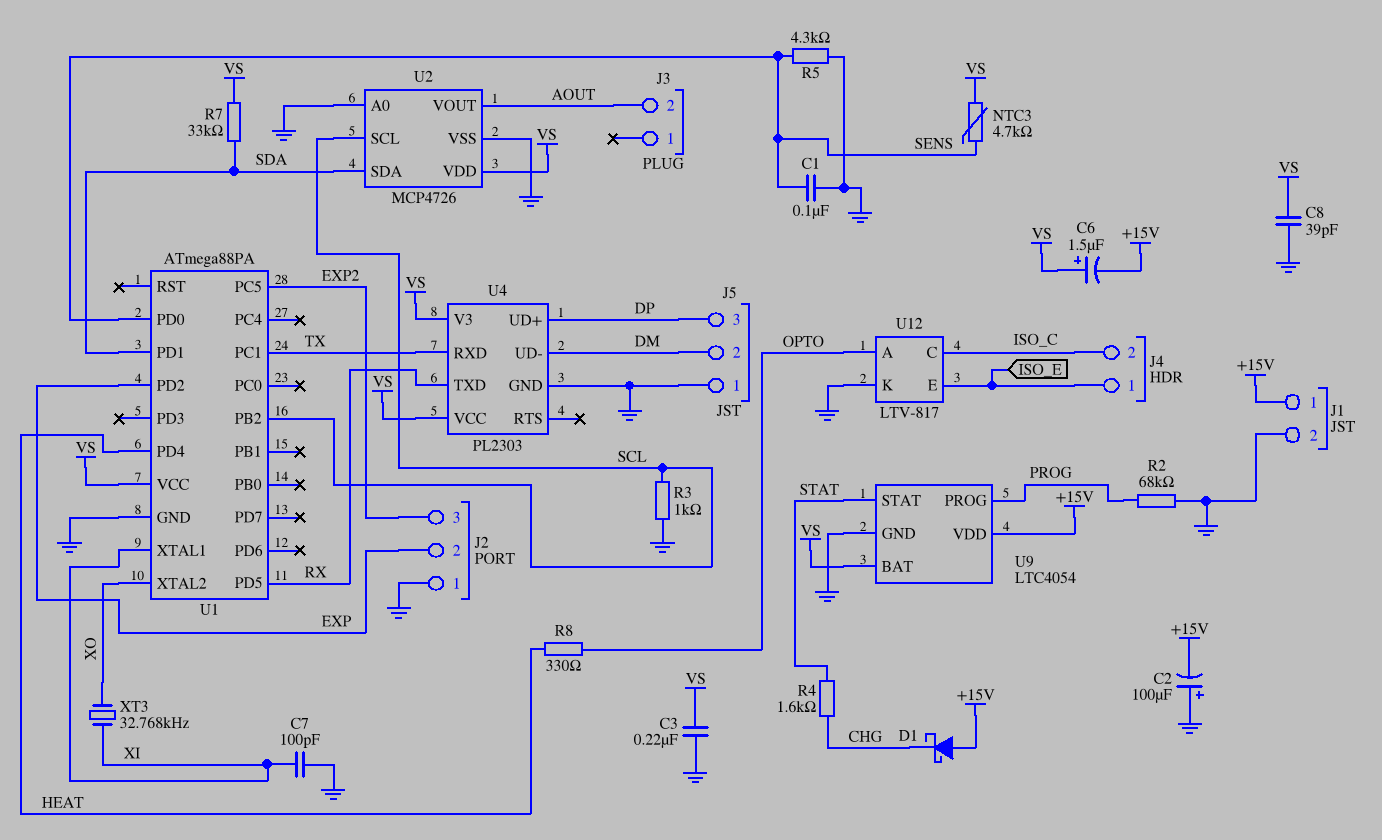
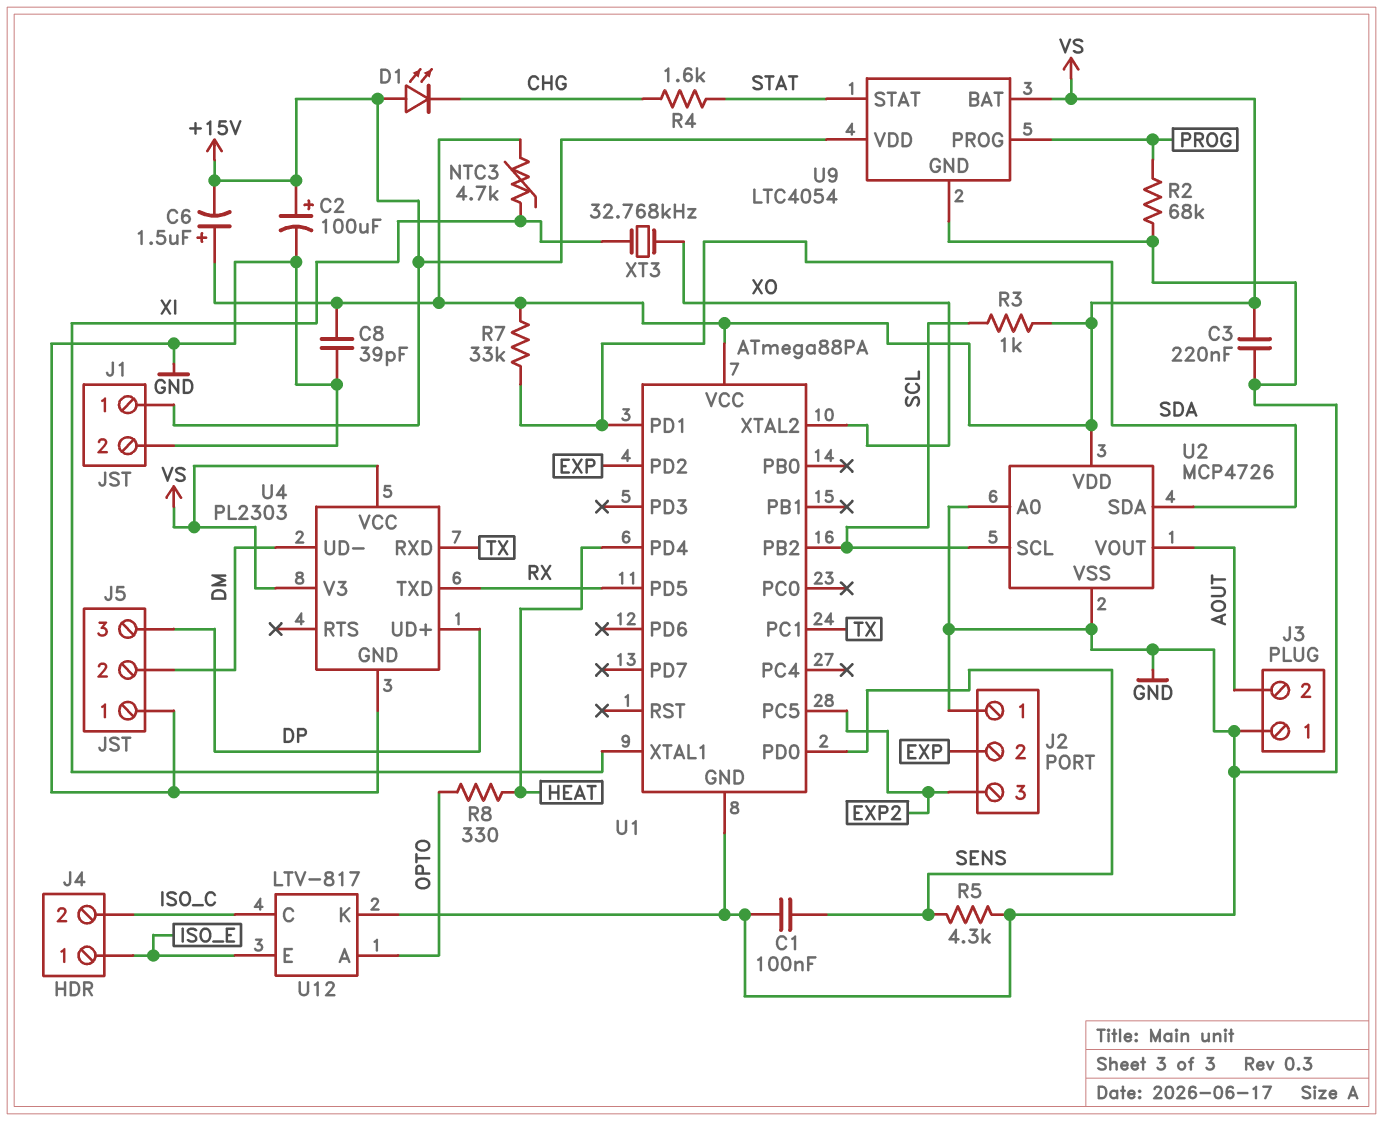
C2: 100uF (plus GND, minus +15V) -> 100uF (plus +15V, minus GND)
C7: 100pF (GND, XI) -> none
D1: schottky (A +15V, K CHG) -> LED (A +15V, K CHG)
J3 pin 1: none -> GND
NTC3: 4.7k (SENS, VS) -> 4.7k (VS, XI)
R3: 1k (GND, SCL) -> 1k (SCL, VS)

